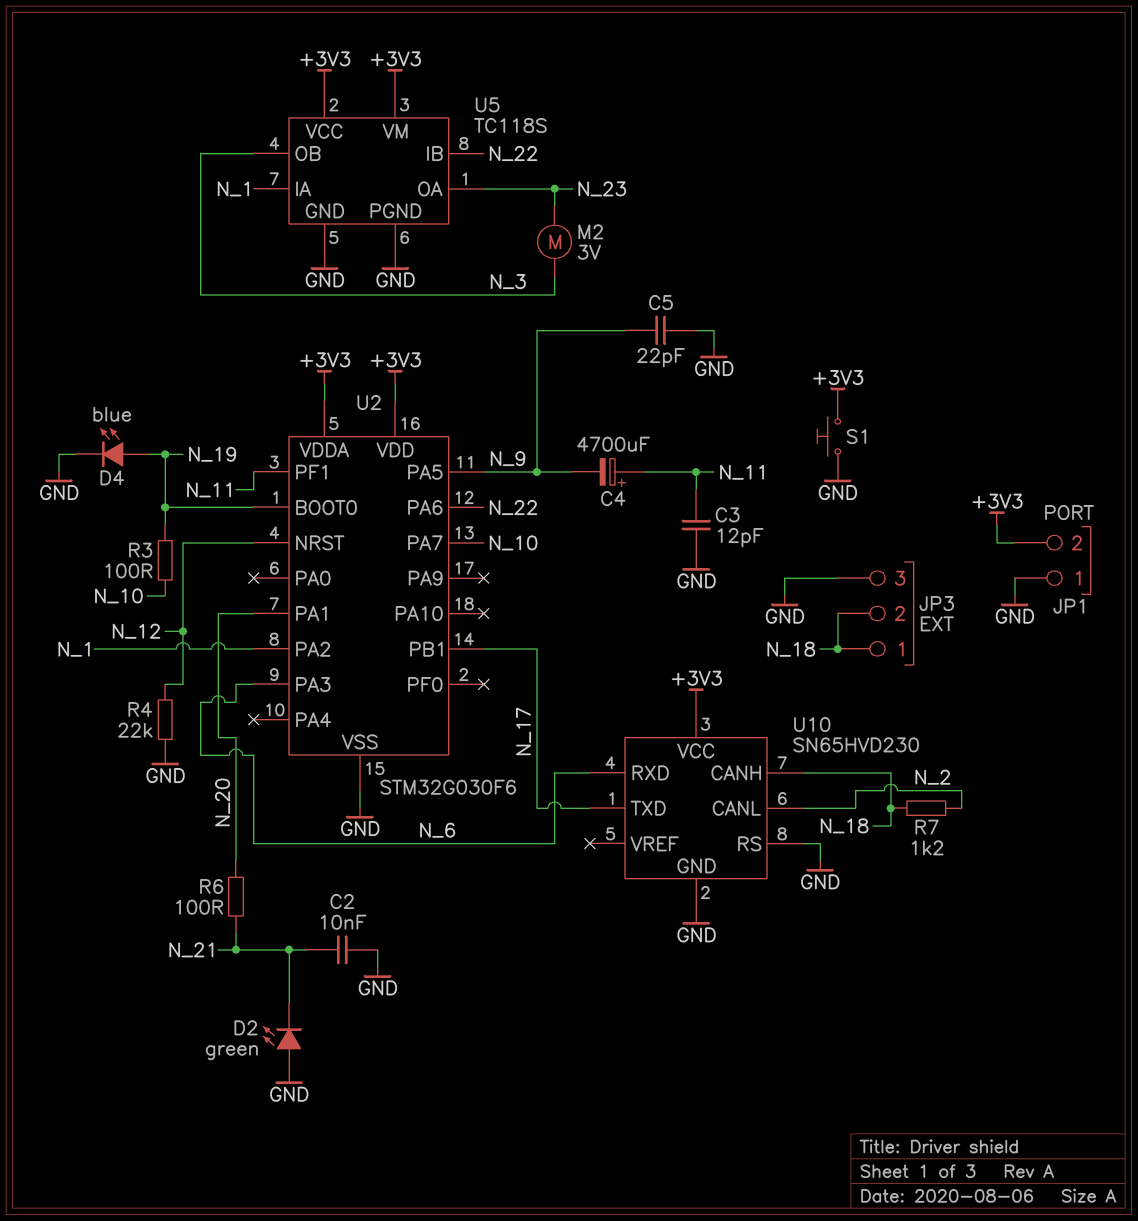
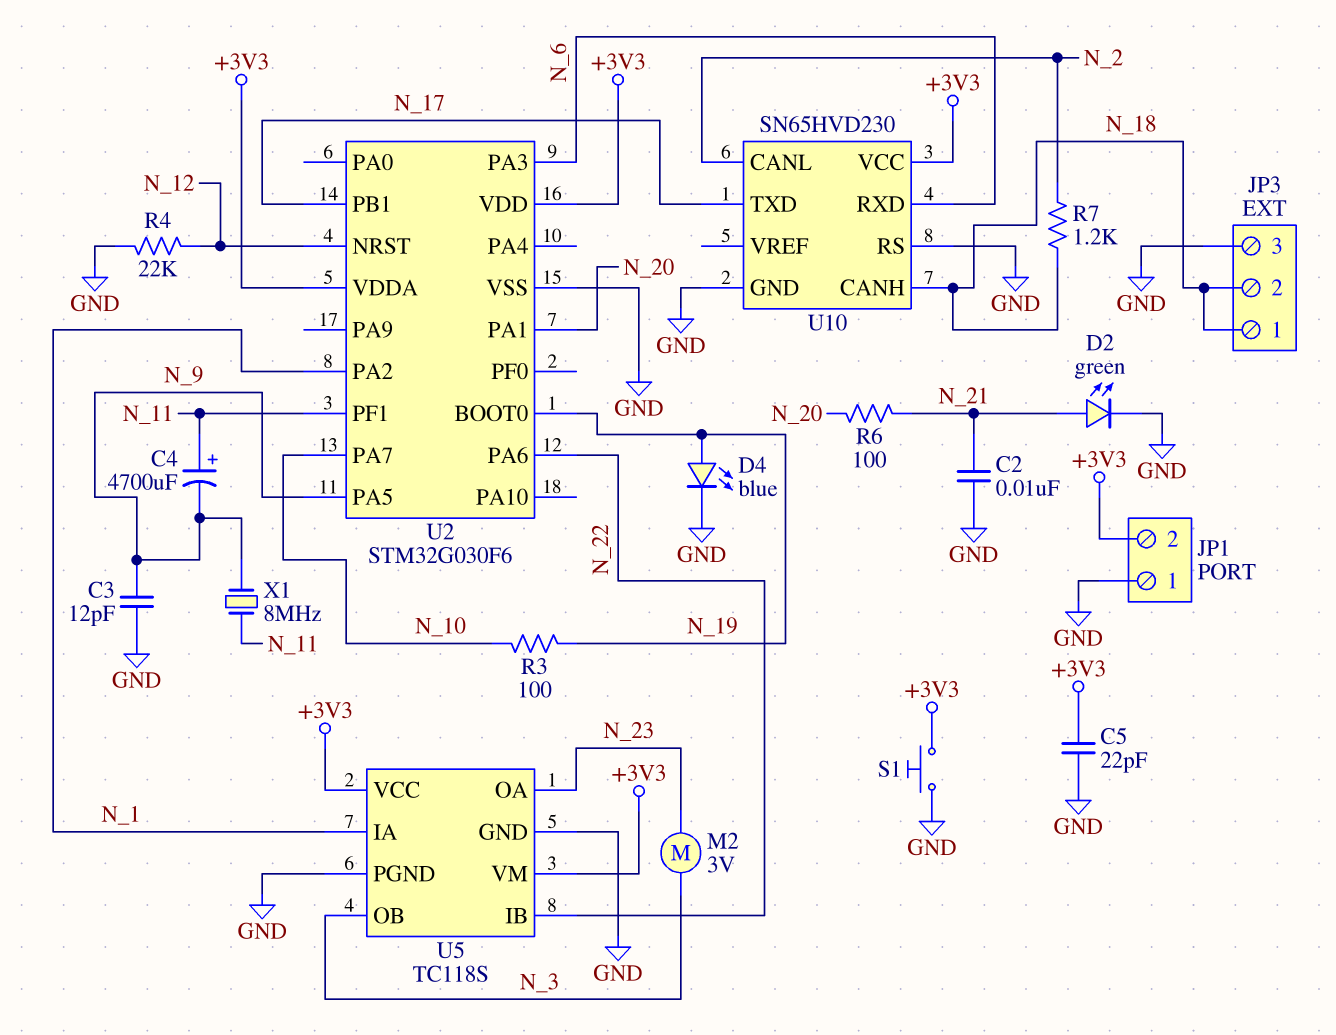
C3: 12pF (GND, N_11) -> 12pF (GND, N_9)
C5: 22pF (GND, N_9) -> 22pF (+3V3, GND)
D2: LED green (A GND, K N_21) -> LED green (A N_21, K GND)
X1: none -> 8MHz (N_9, N_11)

